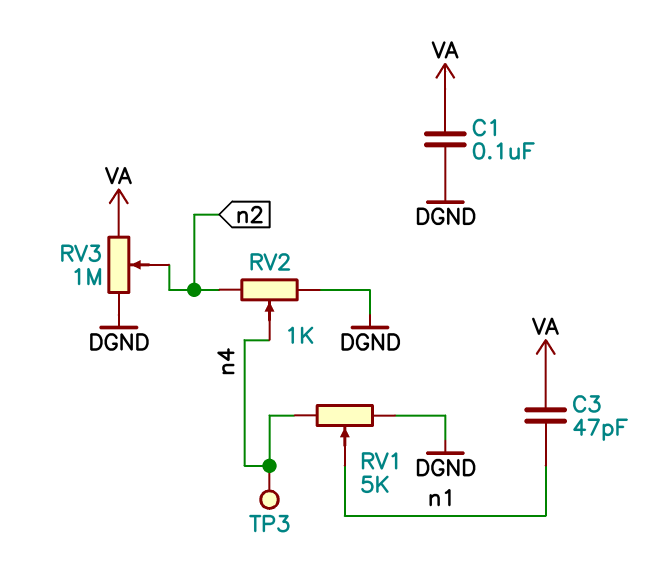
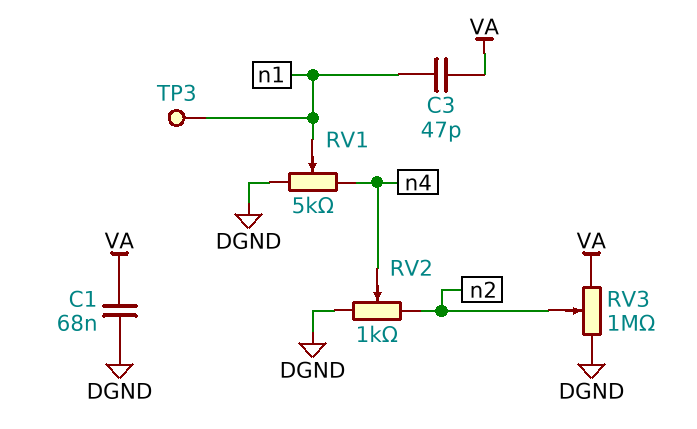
C1: 100nF (DGND, VA) -> 68nF (DGND, VA)
TP3: test point (n4) -> test point (n1)

